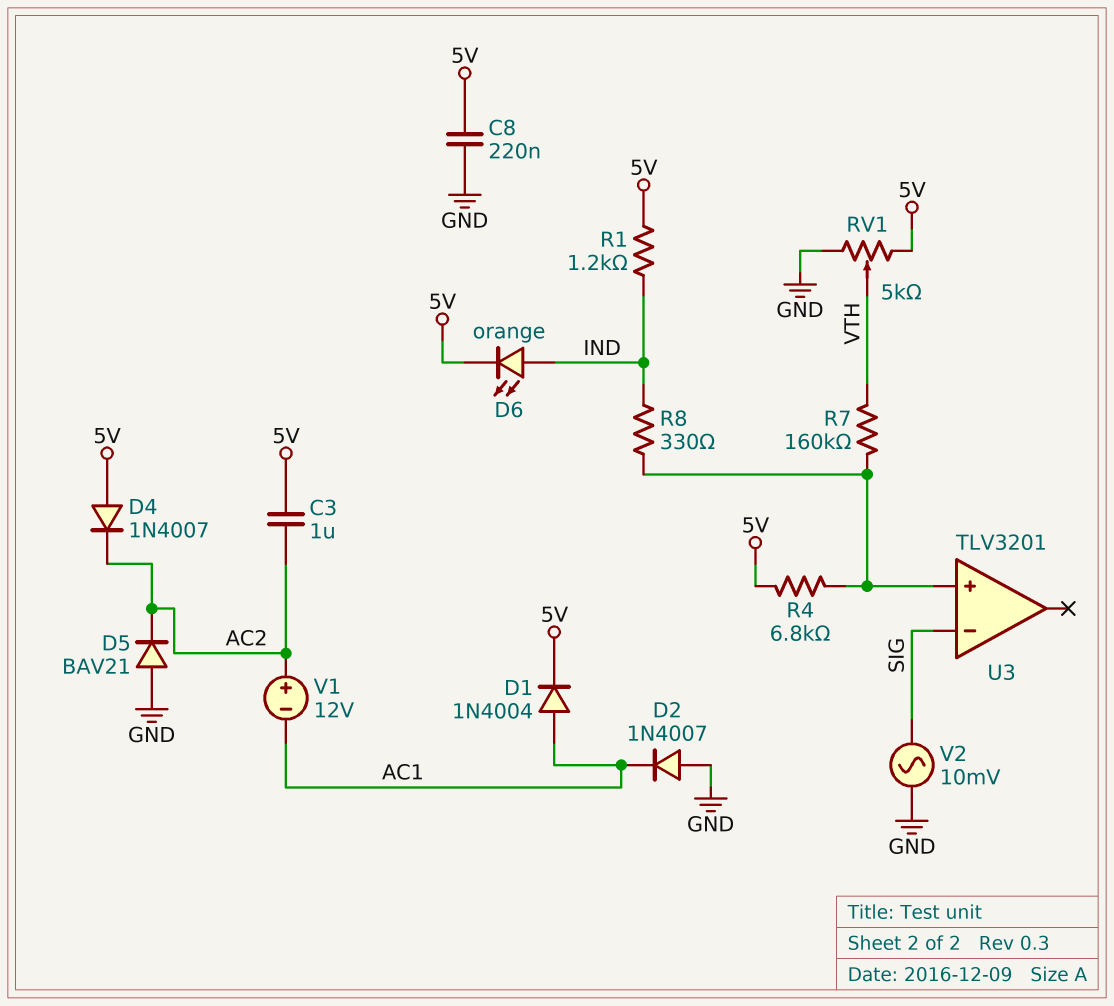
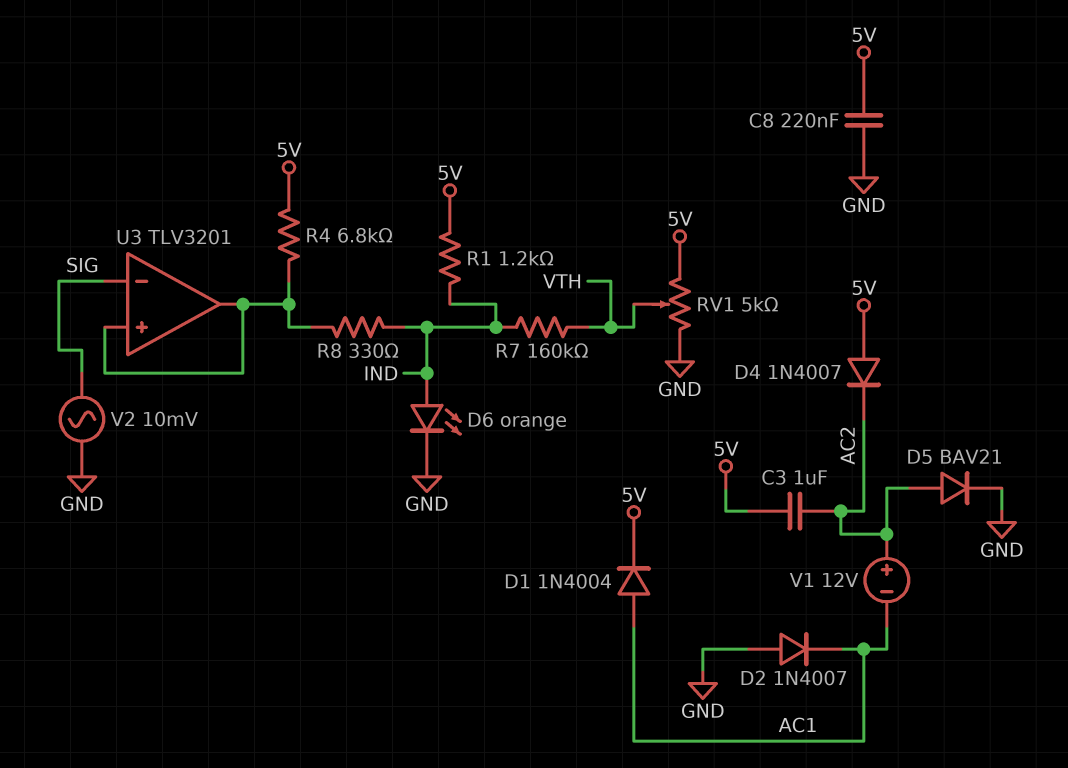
D5: diode BAV21 (A GND, K AC2) -> diode BAV21 (A AC2, K GND)
D6: LED orange (A IND, K 5V) -> LED orange (A IND, K GND)
R7: 160k (U3/in+, VTH) -> 160k (IND, VTH)
U3 pin out: none -> U3/in+

